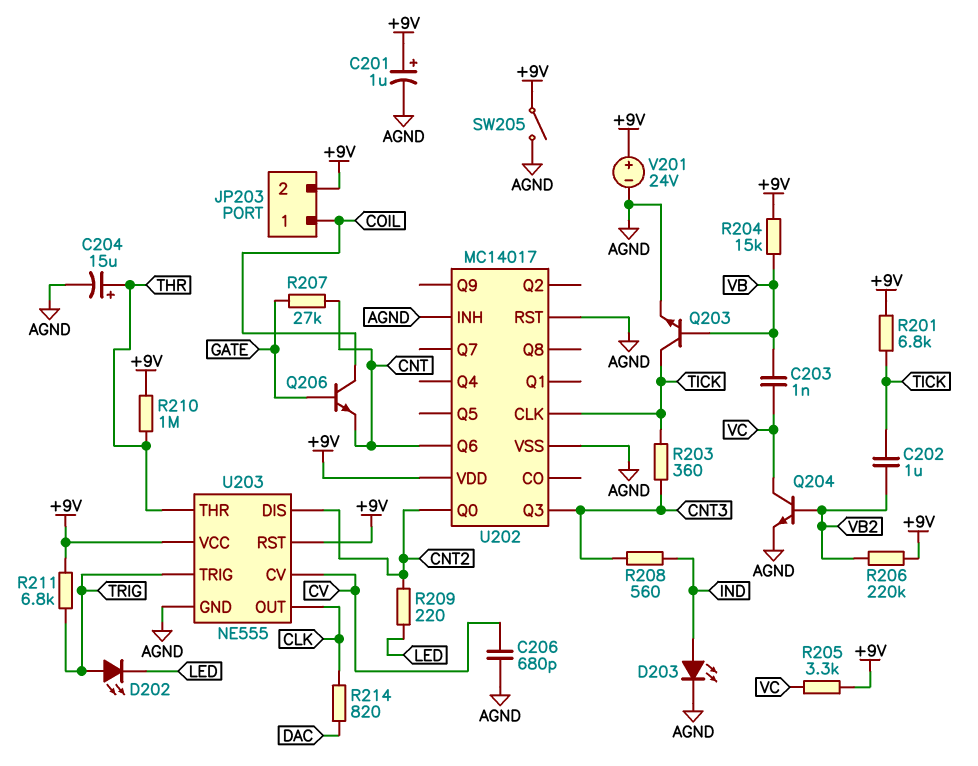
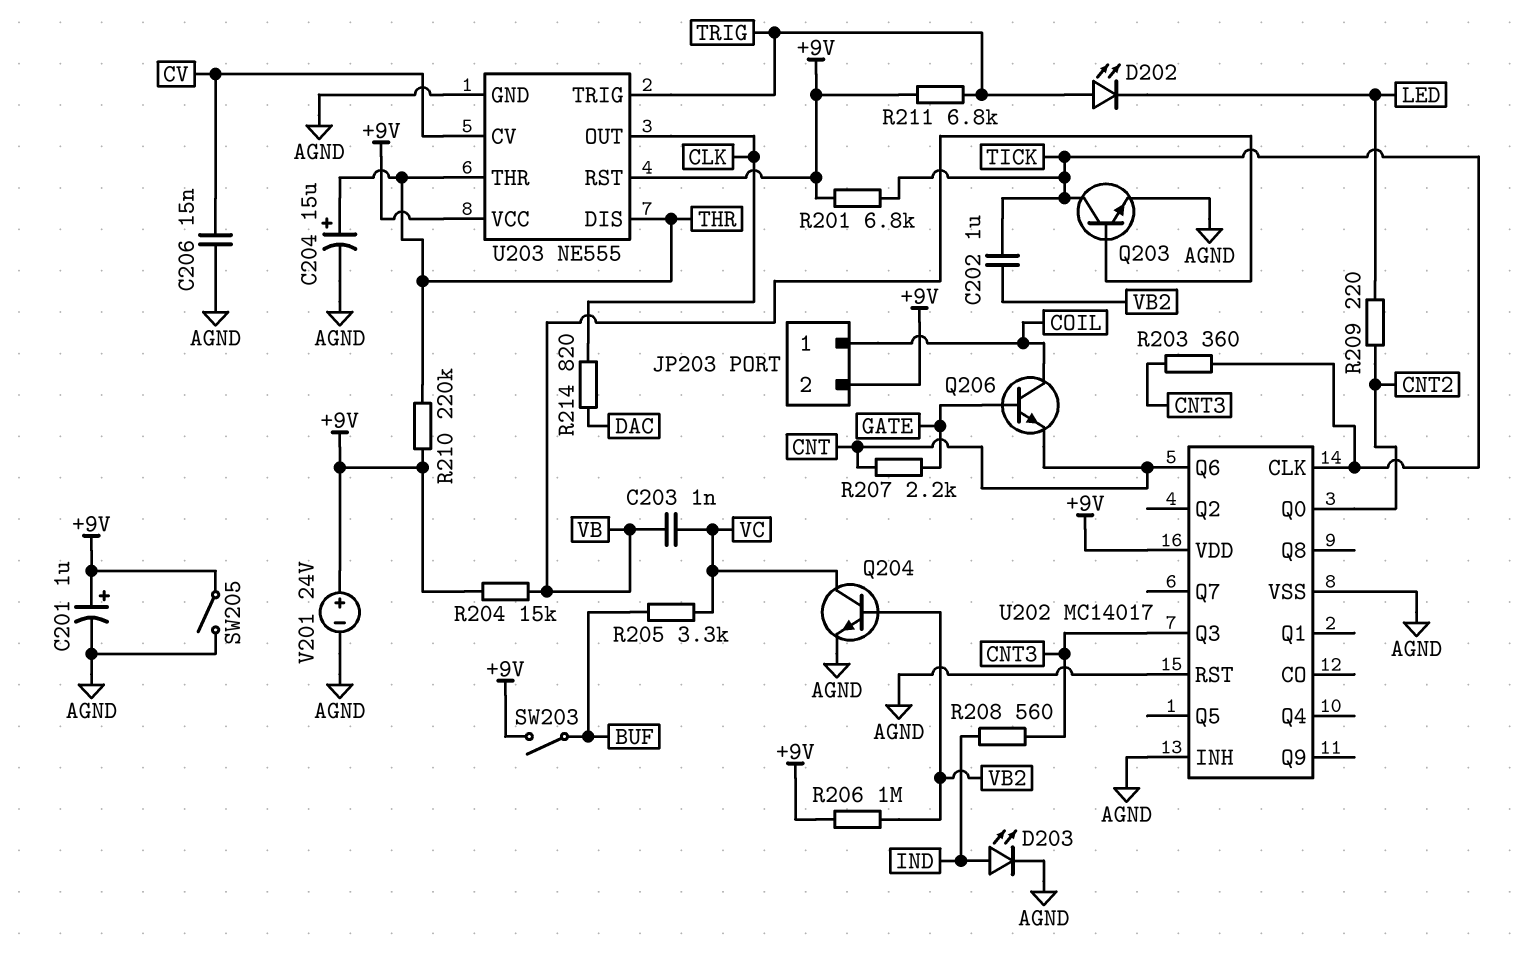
C206: 680pF (AGND, CV) -> 15nF (AGND, CV)
R205: 3.3k (+9V, VC) -> 3.3k (BUF, VC)
R206: 220k (+9V, VB2) -> 1M (+9V, VB2)
R207: 27k (CNT, GATE) -> 2.2k (CNT, GATE)
R210: 1M (+9V, THR) -> 220k (+9V, THR)
SW203: none -> switch (+9V, BUF)
U203 pin DIS: CNT2 -> THR

